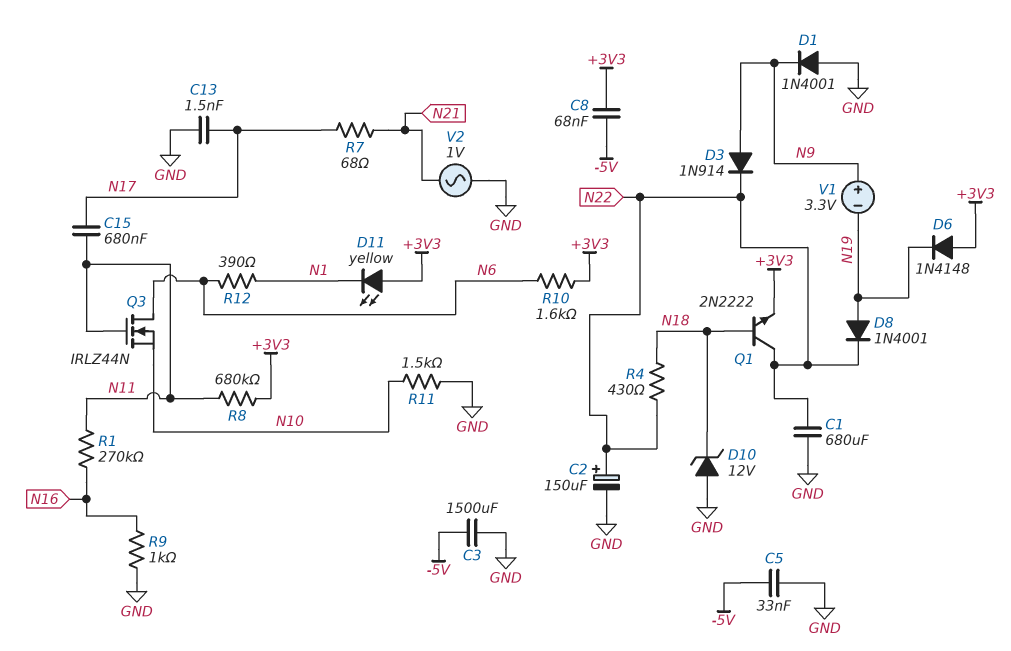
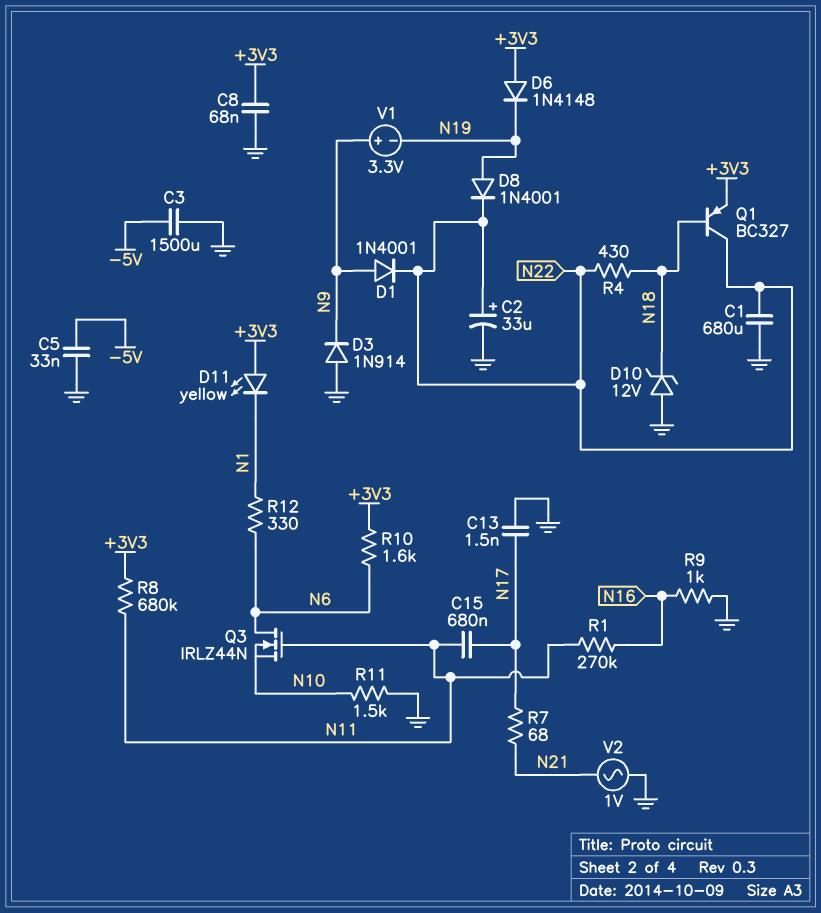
C2: 150uF (plus N22, minus GND) -> 33uF (plus N22, minus GND)
C8: 68nF (+3V3, -5V) -> 68nF (+3V3, GND)
D1: diode 1N4001 (A GND, K N9) -> diode 1N4001 (A N9, K N22)
D3: diode 1N914 (A N9, K N22) -> diode 1N914 (A GND, K N9)
Q1: NPN 2N2222 (B N18, C N22, E +3V3) -> PNP BC327 (B N18, C N22, E +3V3)
R12: 390 (N1, N6) -> 330 (N1, N6)

